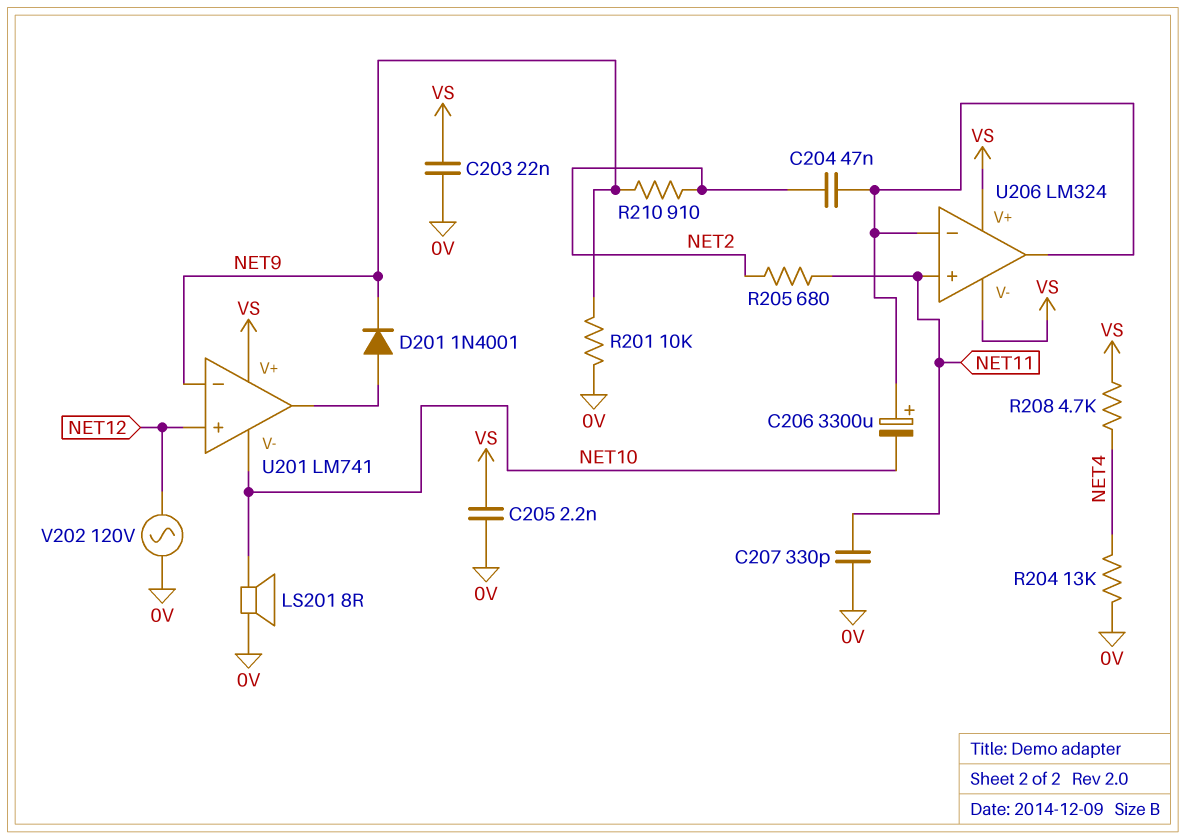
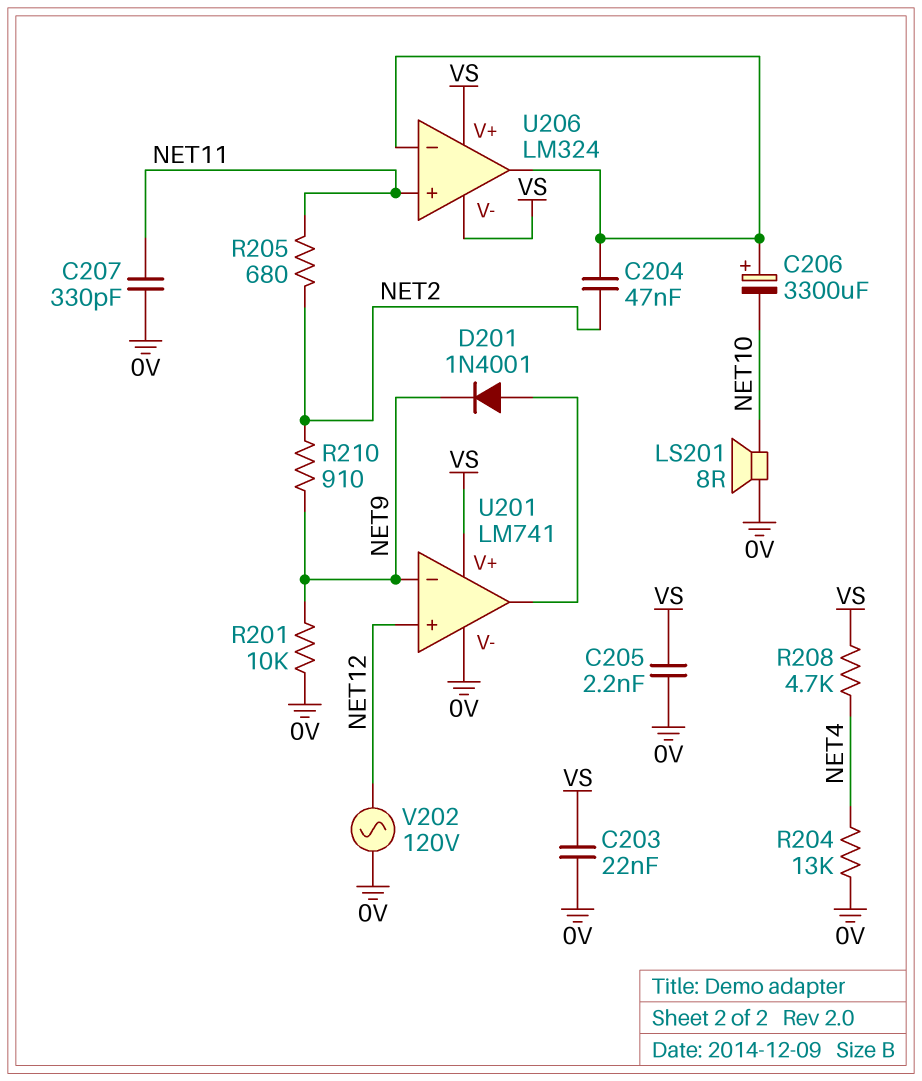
U201 pin V-: NET10 -> 0V

